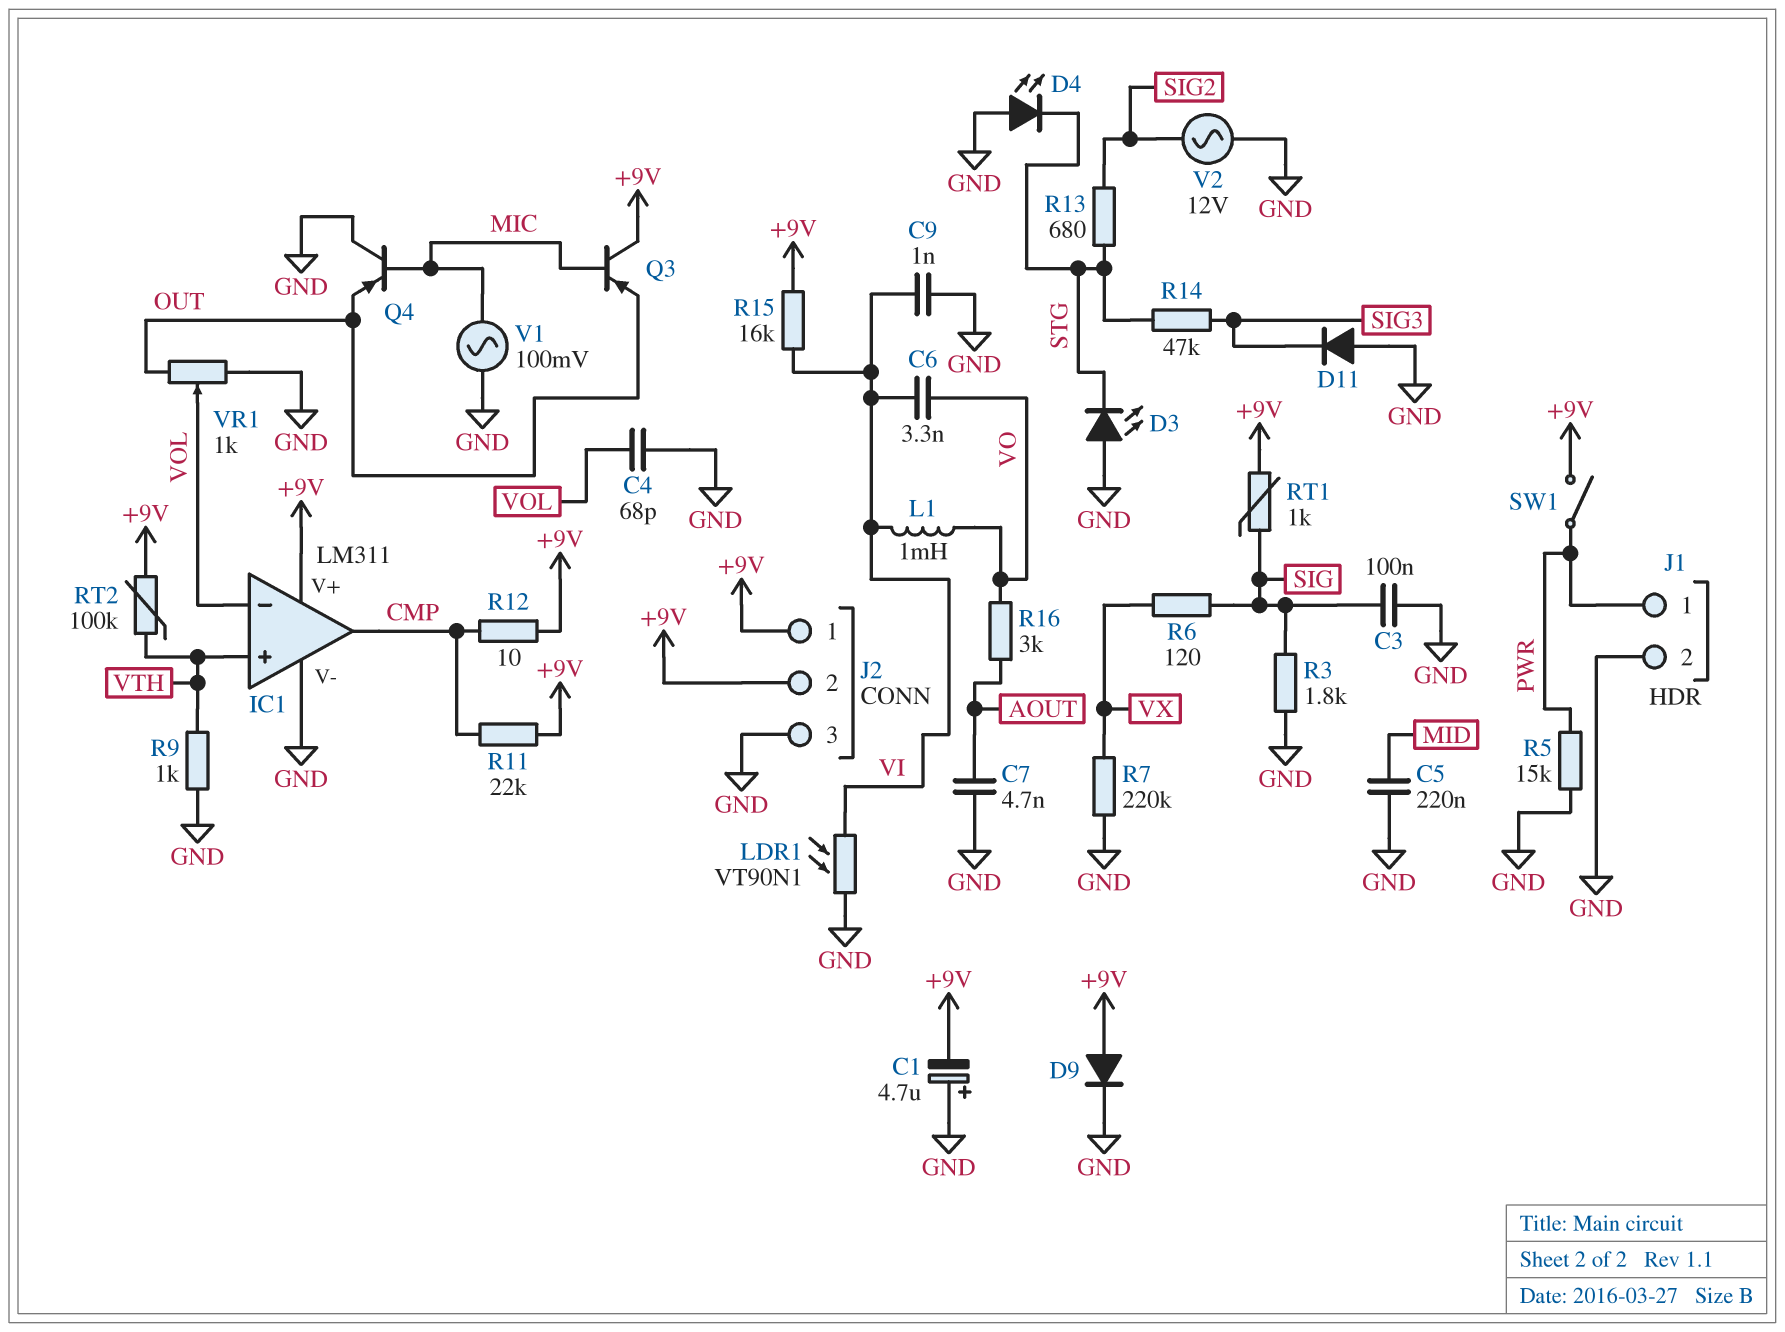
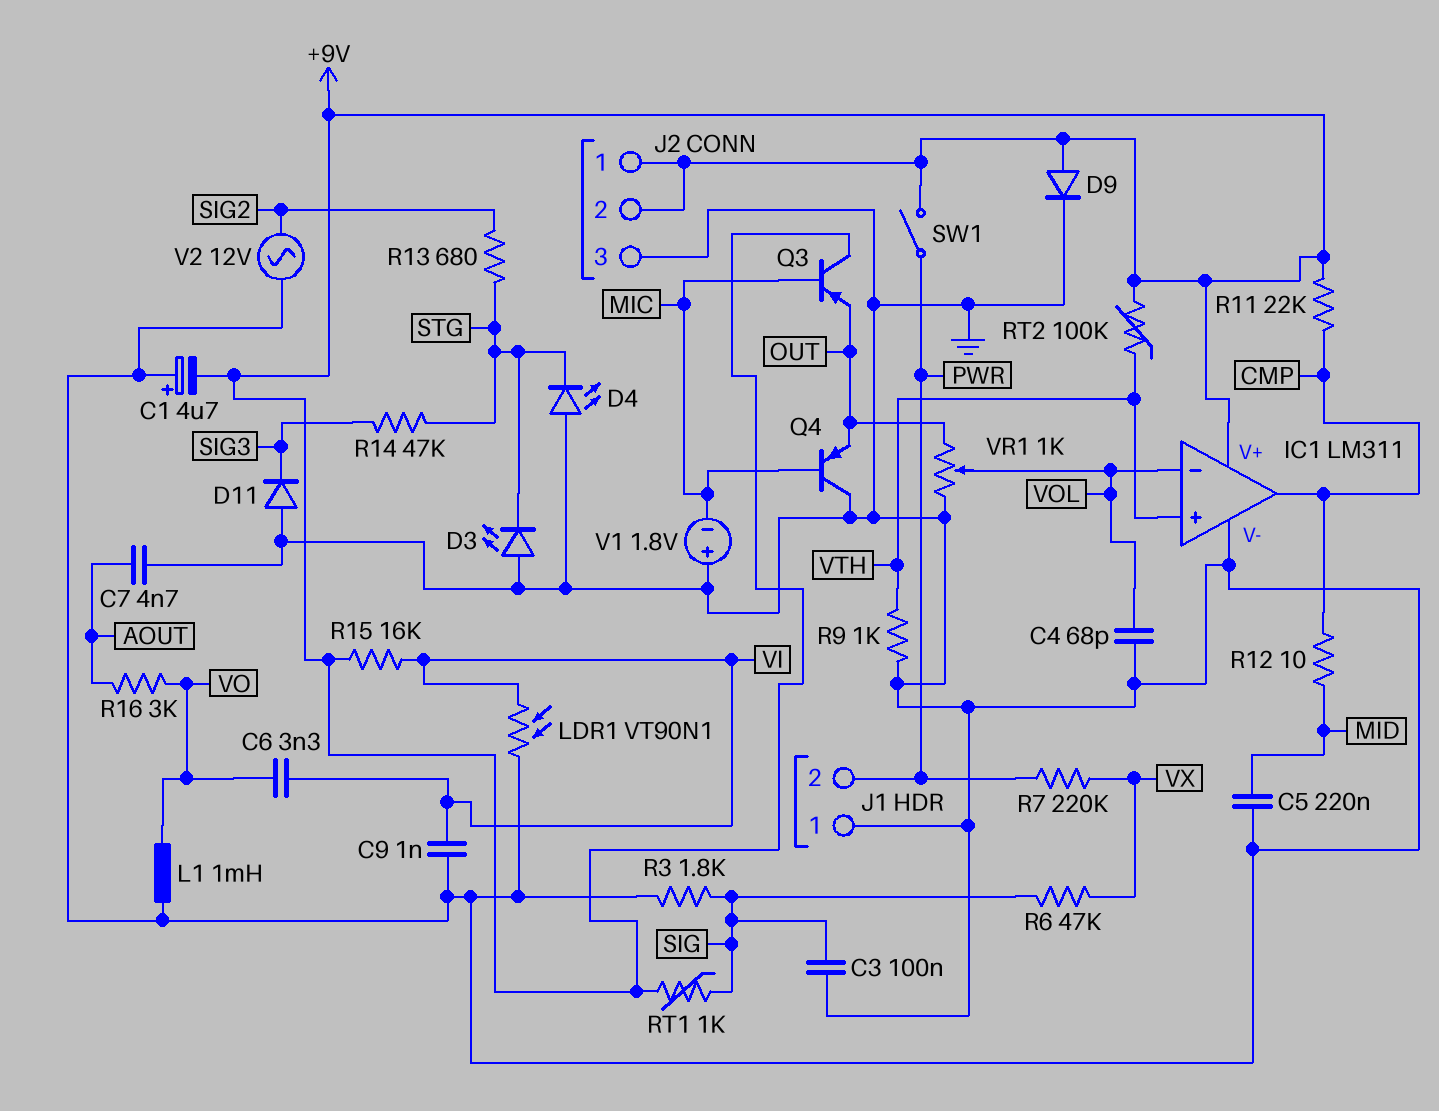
J1 pin 1: PWR -> GND
J1 pin 2: GND -> PWR
L1: 1mH (VI, VO) -> 1mH (GND, VO)
R5: 15k (GND, PWR) -> none
R6: 120 (SIG, VX) -> 47k (SIG, VX)
R7: 220k (GND, VX) -> 220k (PWR, VX)
R12: 10 (+9V, CMP) -> 10 (CMP, MID)
V1: AC 100mV (GND, MIC) -> 1.8V (plus GND, minus MIC)

